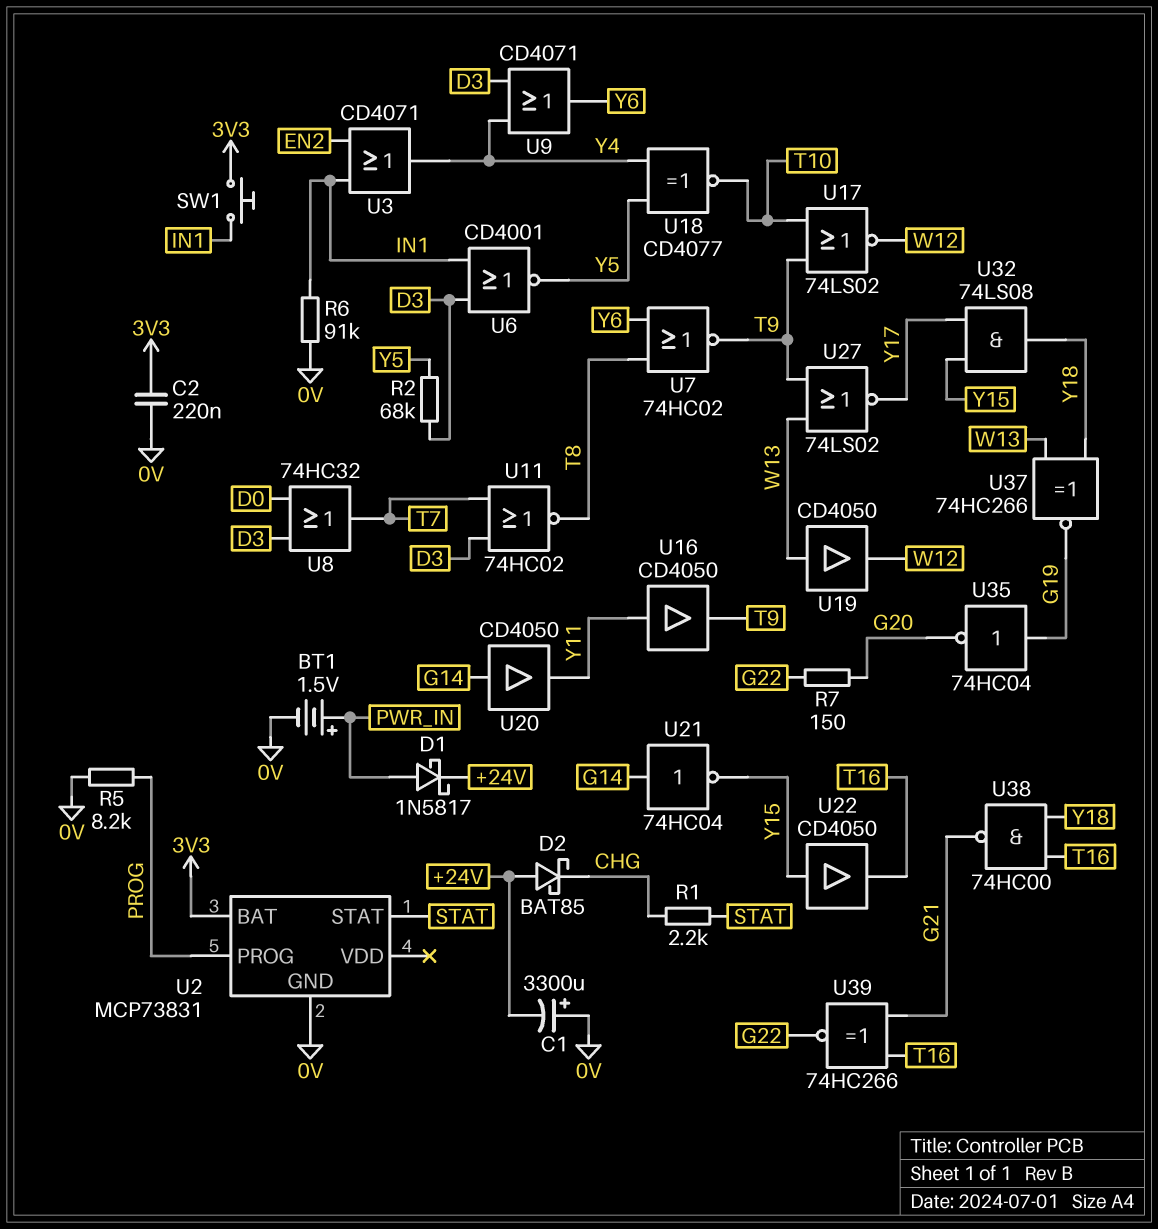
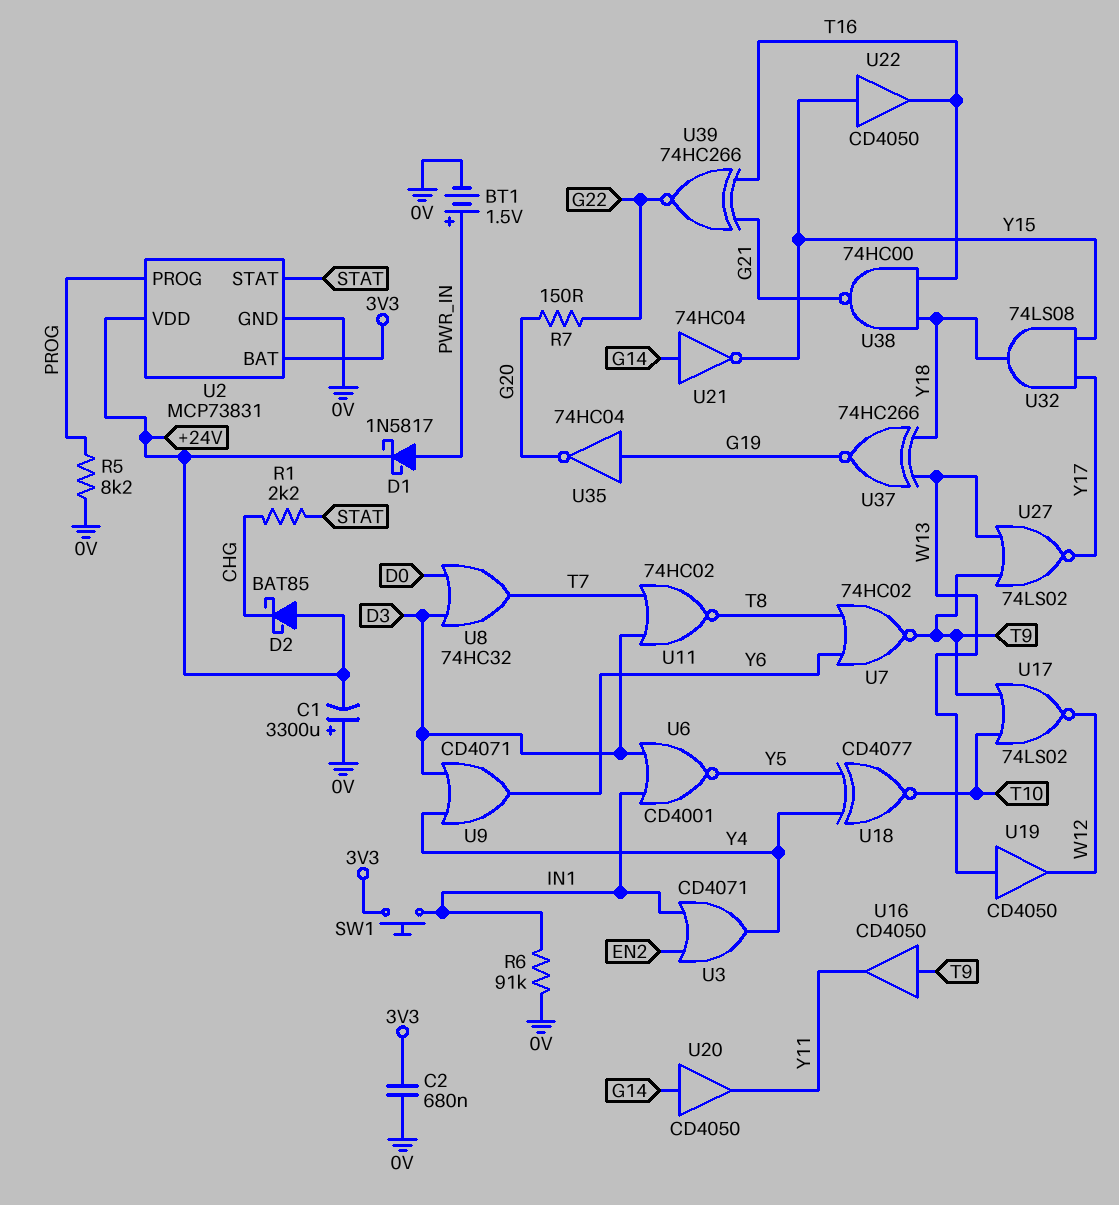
C2: 220nF (0V, 3V3) -> 680nF (0V, 3V3)
R2: 68k (D3, Y5) -> none
U2 pin VDD: none -> +24V
U16: buffer CD4050 (in Y11, out T9) -> buffer CD4050 (in T9, out Y11)

